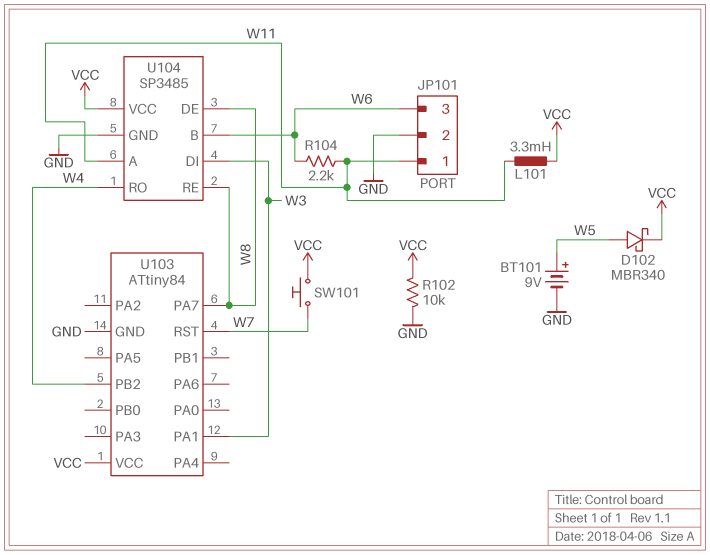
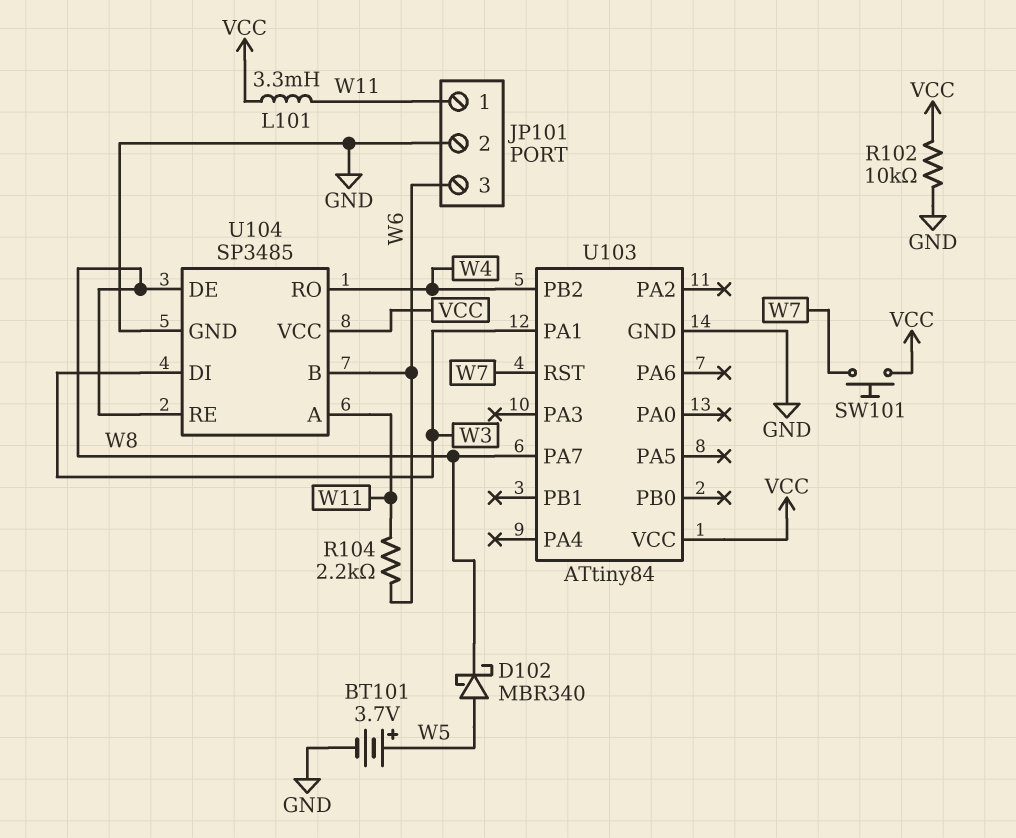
BT101: 9V (plus W5, minus GND) -> 3.7V (plus W5, minus GND)
D102: schottky MBR340 (A W5, K VCC) -> schottky MBR340 (A W5, K W8)

